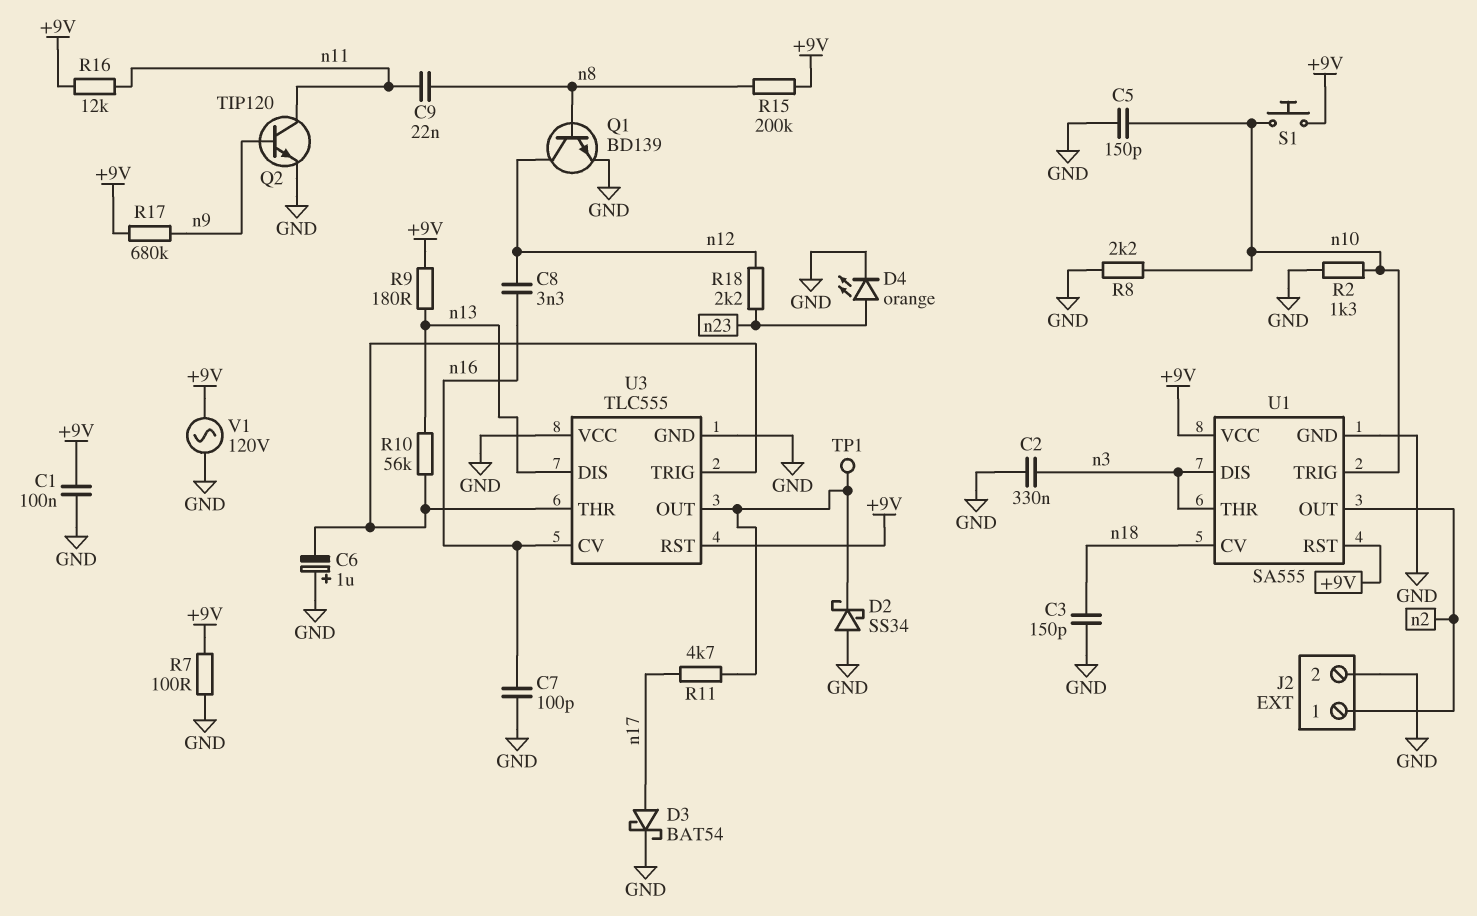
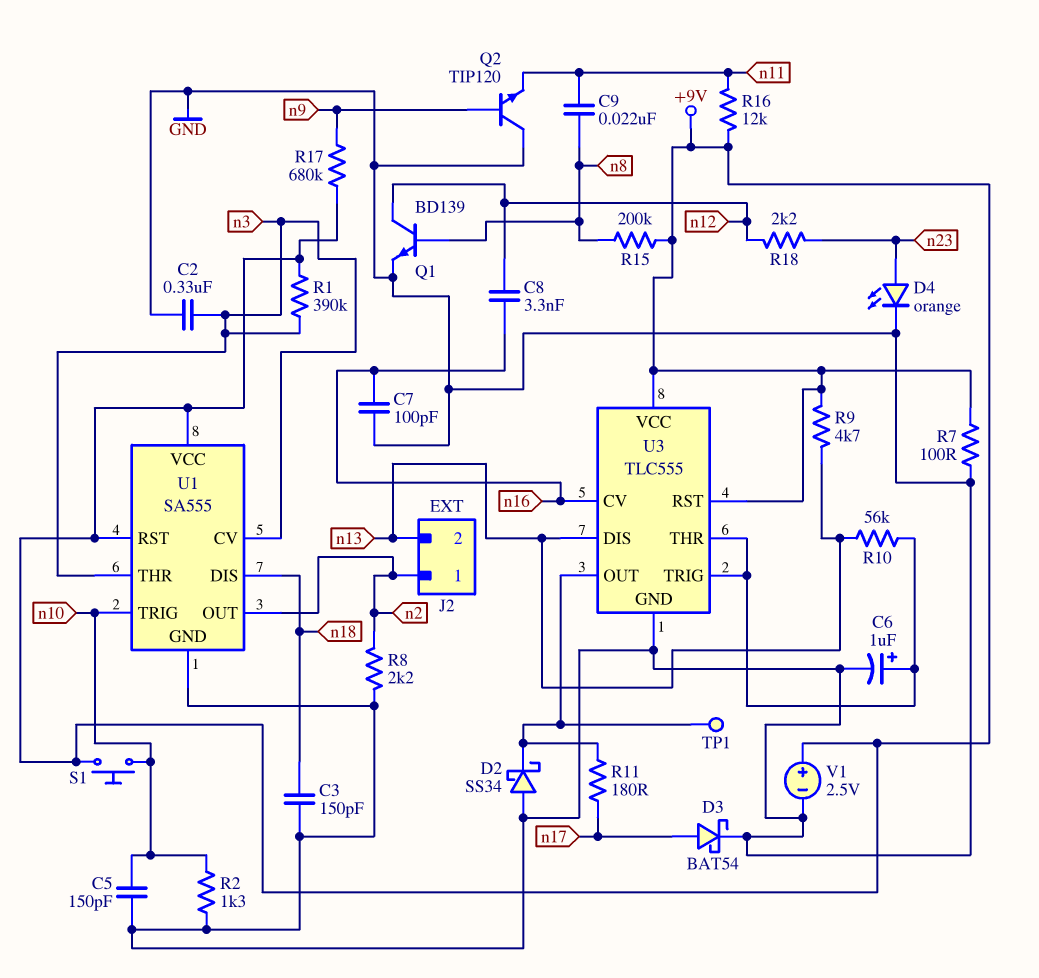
C1: 100nF (+9V, GND) -> none
C6: 1uF (plus GND, minus U3/THR) -> 1uF (plus U3/THR, minus GND)
J2 pin 2: GND -> n13
Q2: NPN TIP120 (B n9, C n11, E GND) -> NPN TIP120 (B n9, C GND, E n11)
R1: none -> 390k (+9V, n3)
R8: 2.2k (GND, n10) -> 2.2k (GND, n2)
R9: 180 (+9V, n13) -> 4.7k (+9V, n13)
R11: 4.7k (U3/OUT, n17) -> 180 (U3/OUT, n17)
U1 pin CV: n18 -> n3
U1 pin DIS: n3 -> n18
U3 pin VCC: GND -> +9V
V1: AC 120V (+9V, GND) -> 2.5V (plus +9V, minus GND)

